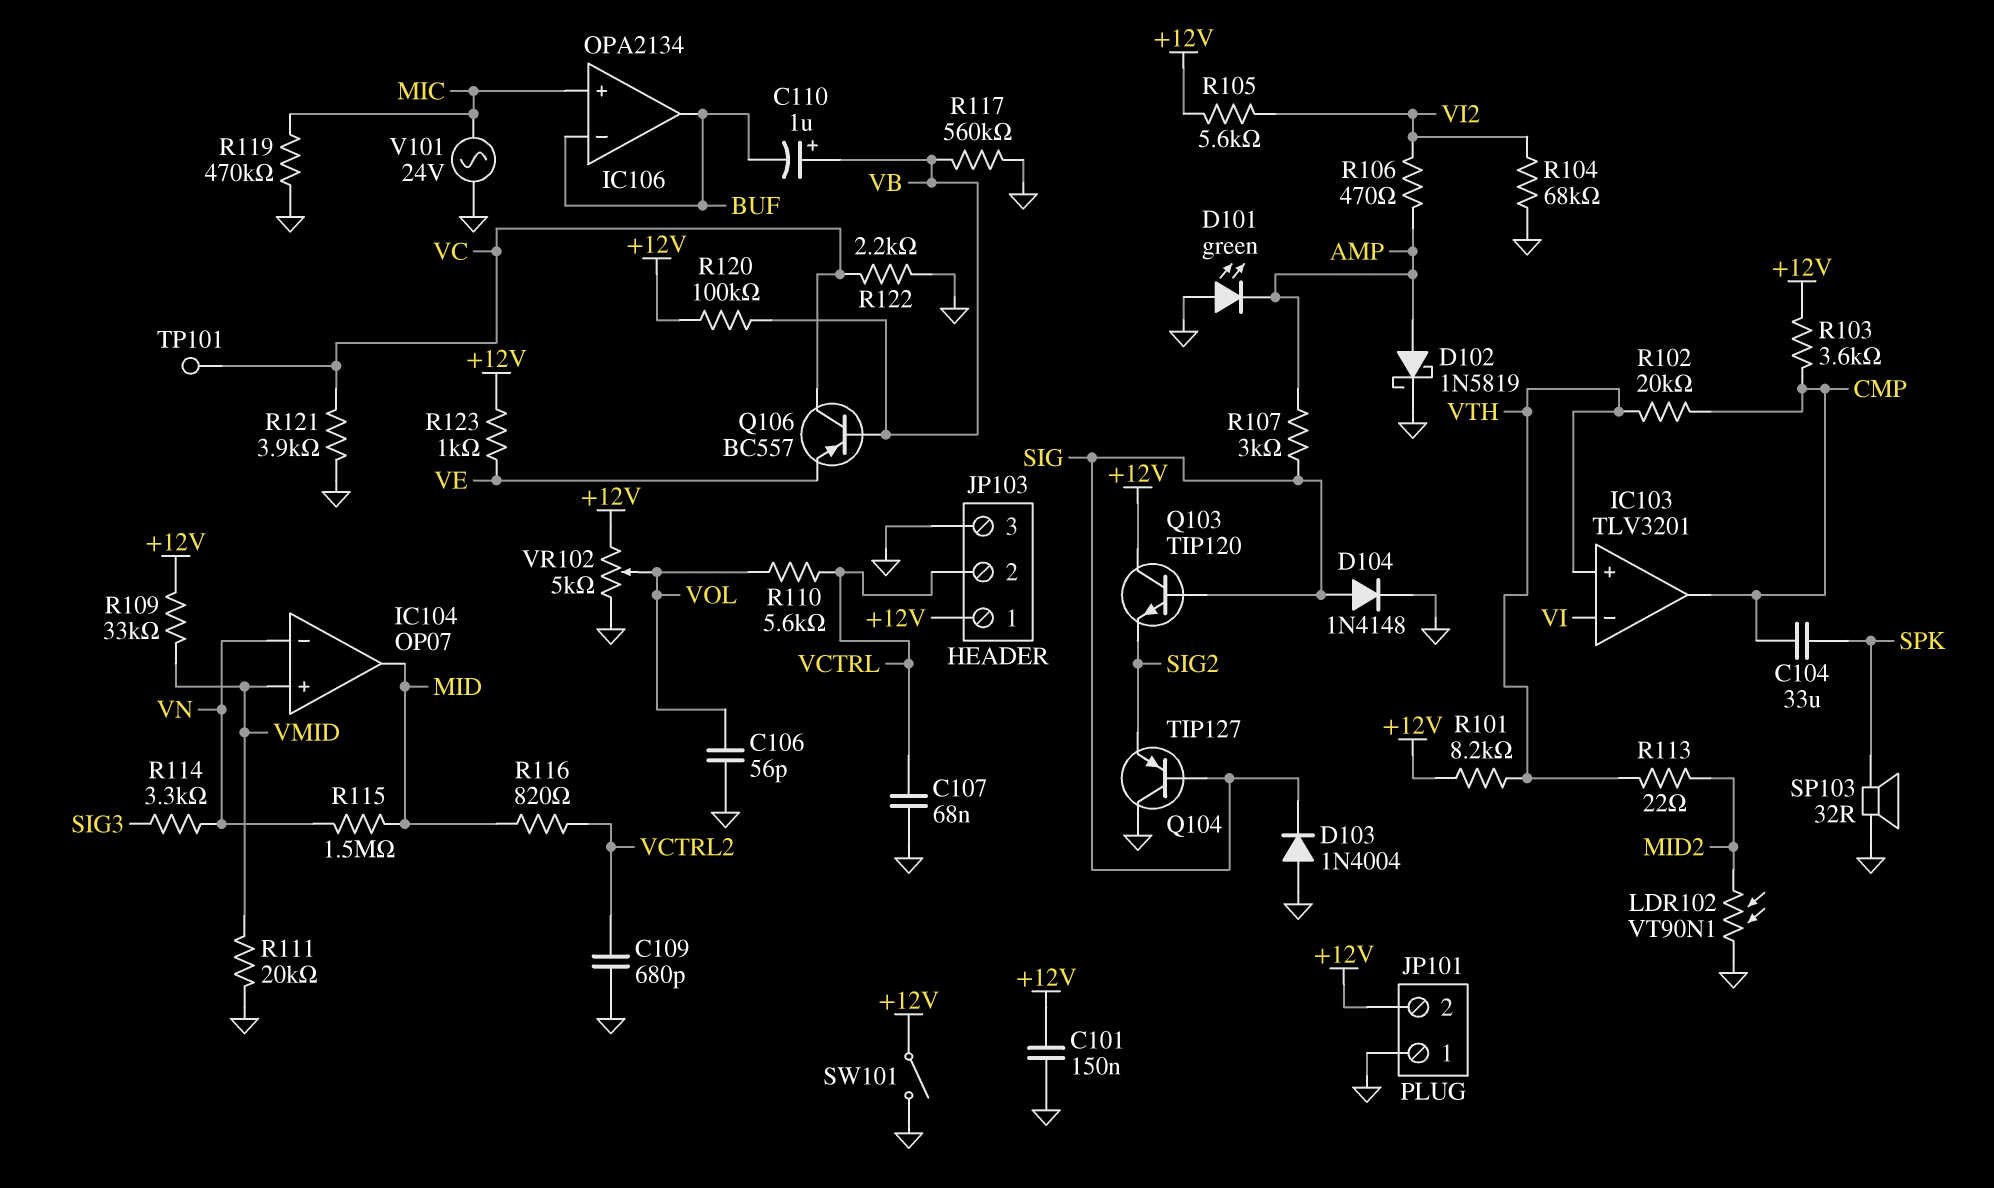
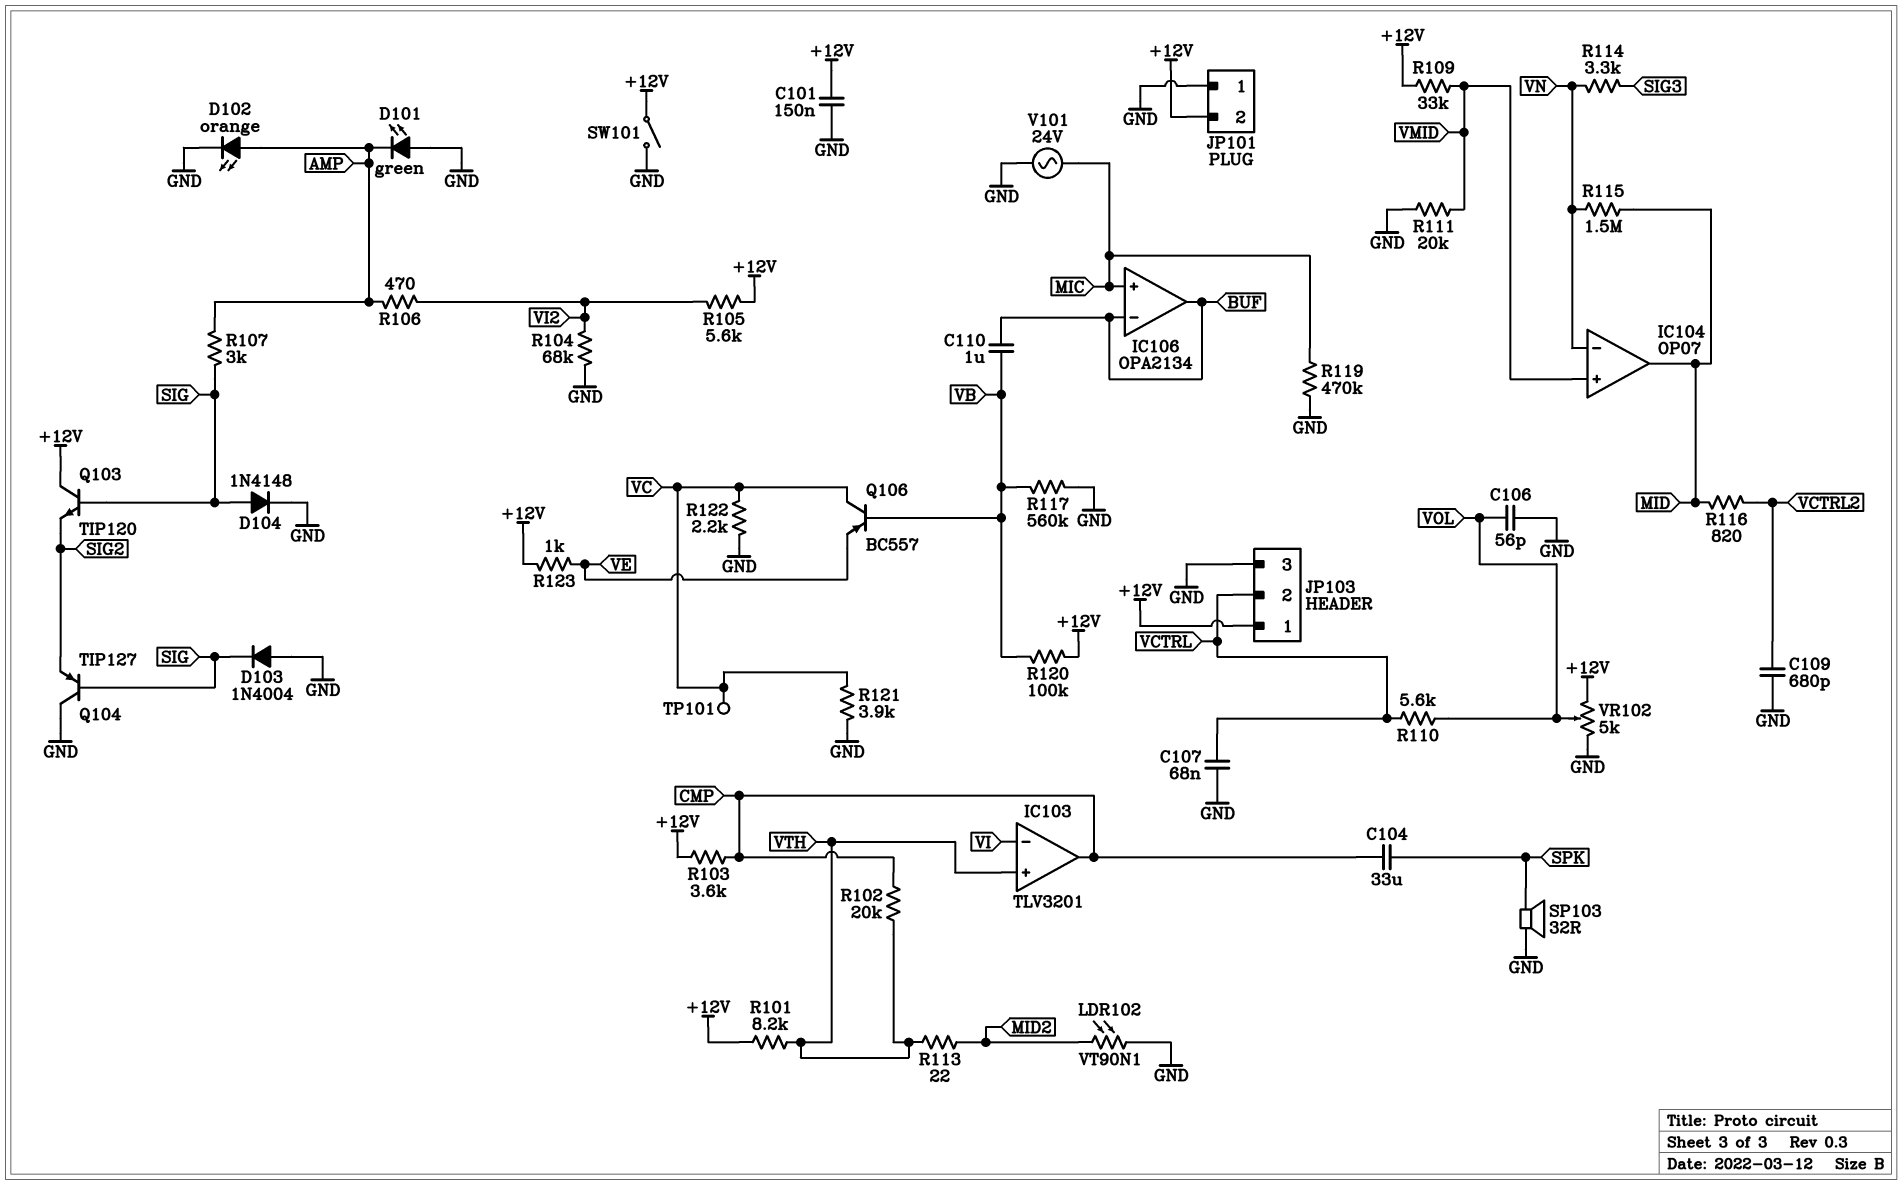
C110: 1uF (plus VB, minus BUF) -> 1uF (BUF, VB)
D102: schottky 1N5819 (A AMP, K GND) -> LED orange (A AMP, K GND)

